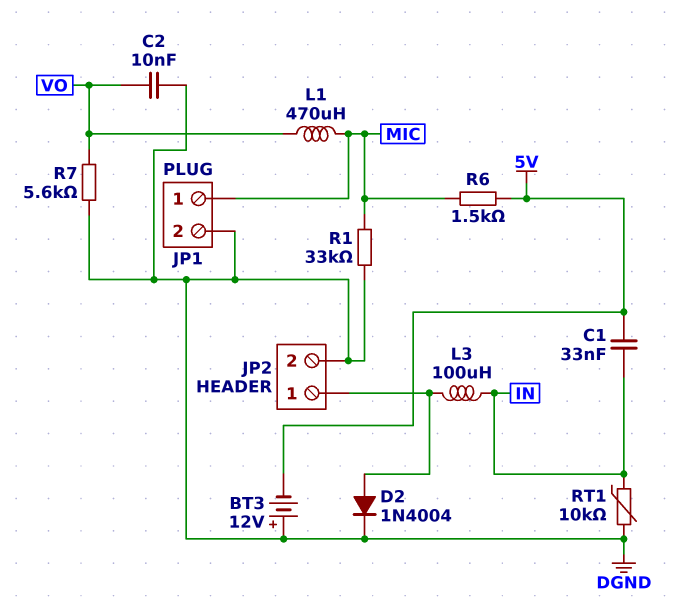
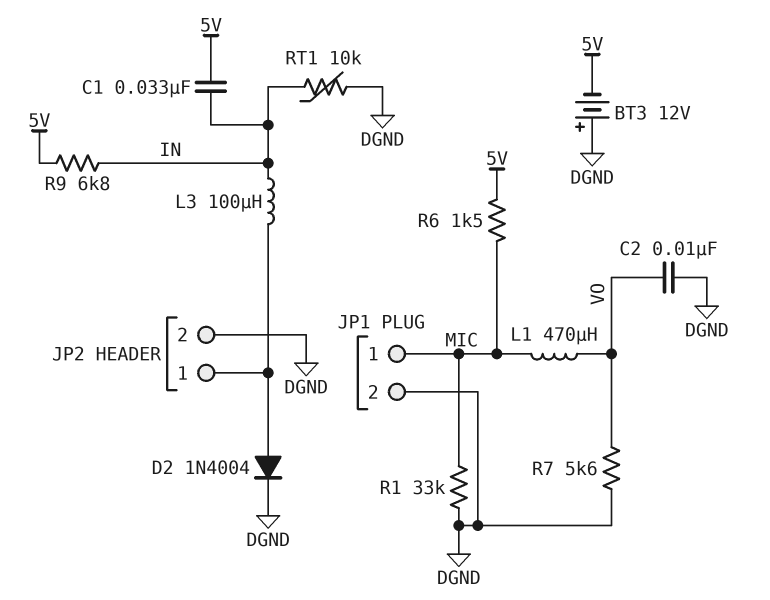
R9: none -> 6.8k (5V, IN)

